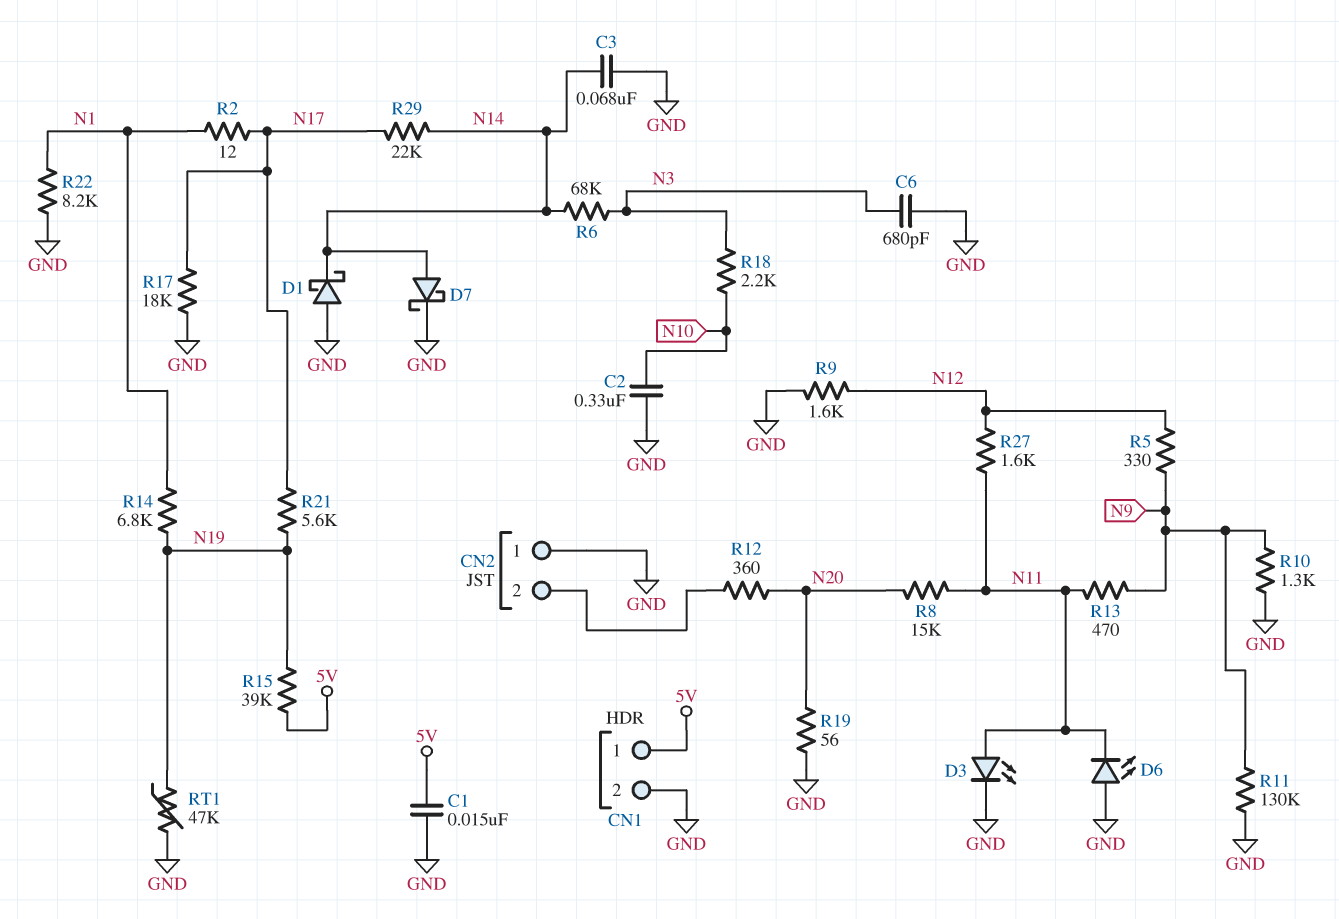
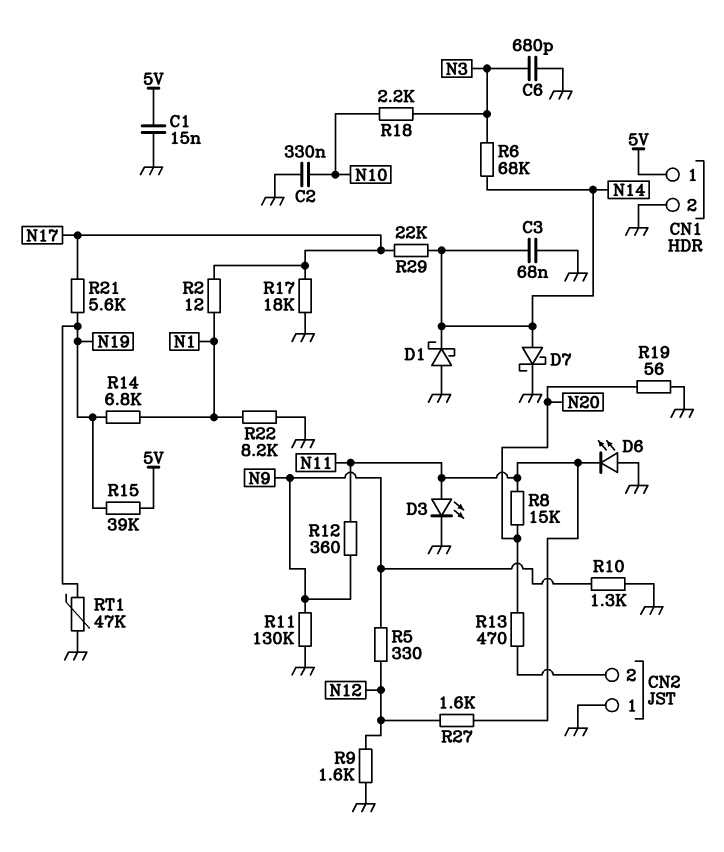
R12: 360 (CN2/2, N20) -> 360 (N9, N11)
R13: 470 (N9, N11) -> 470 (CN2/2, N20)

